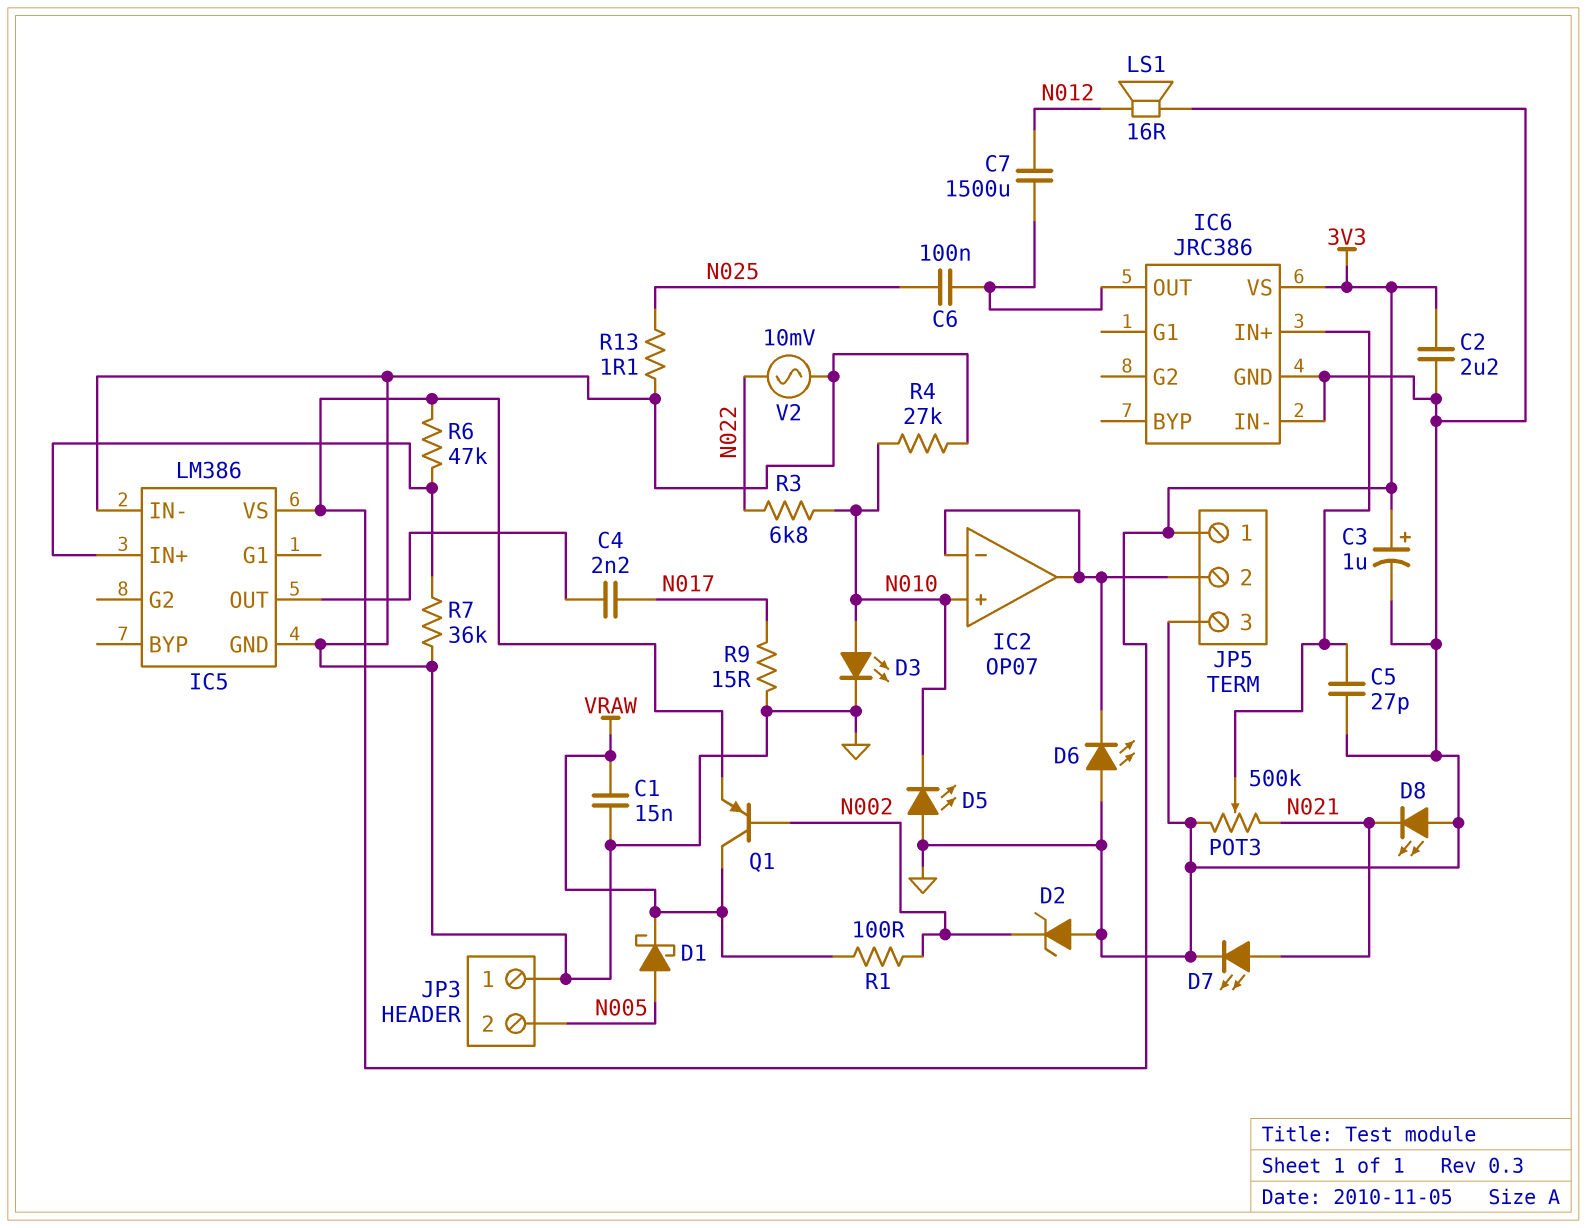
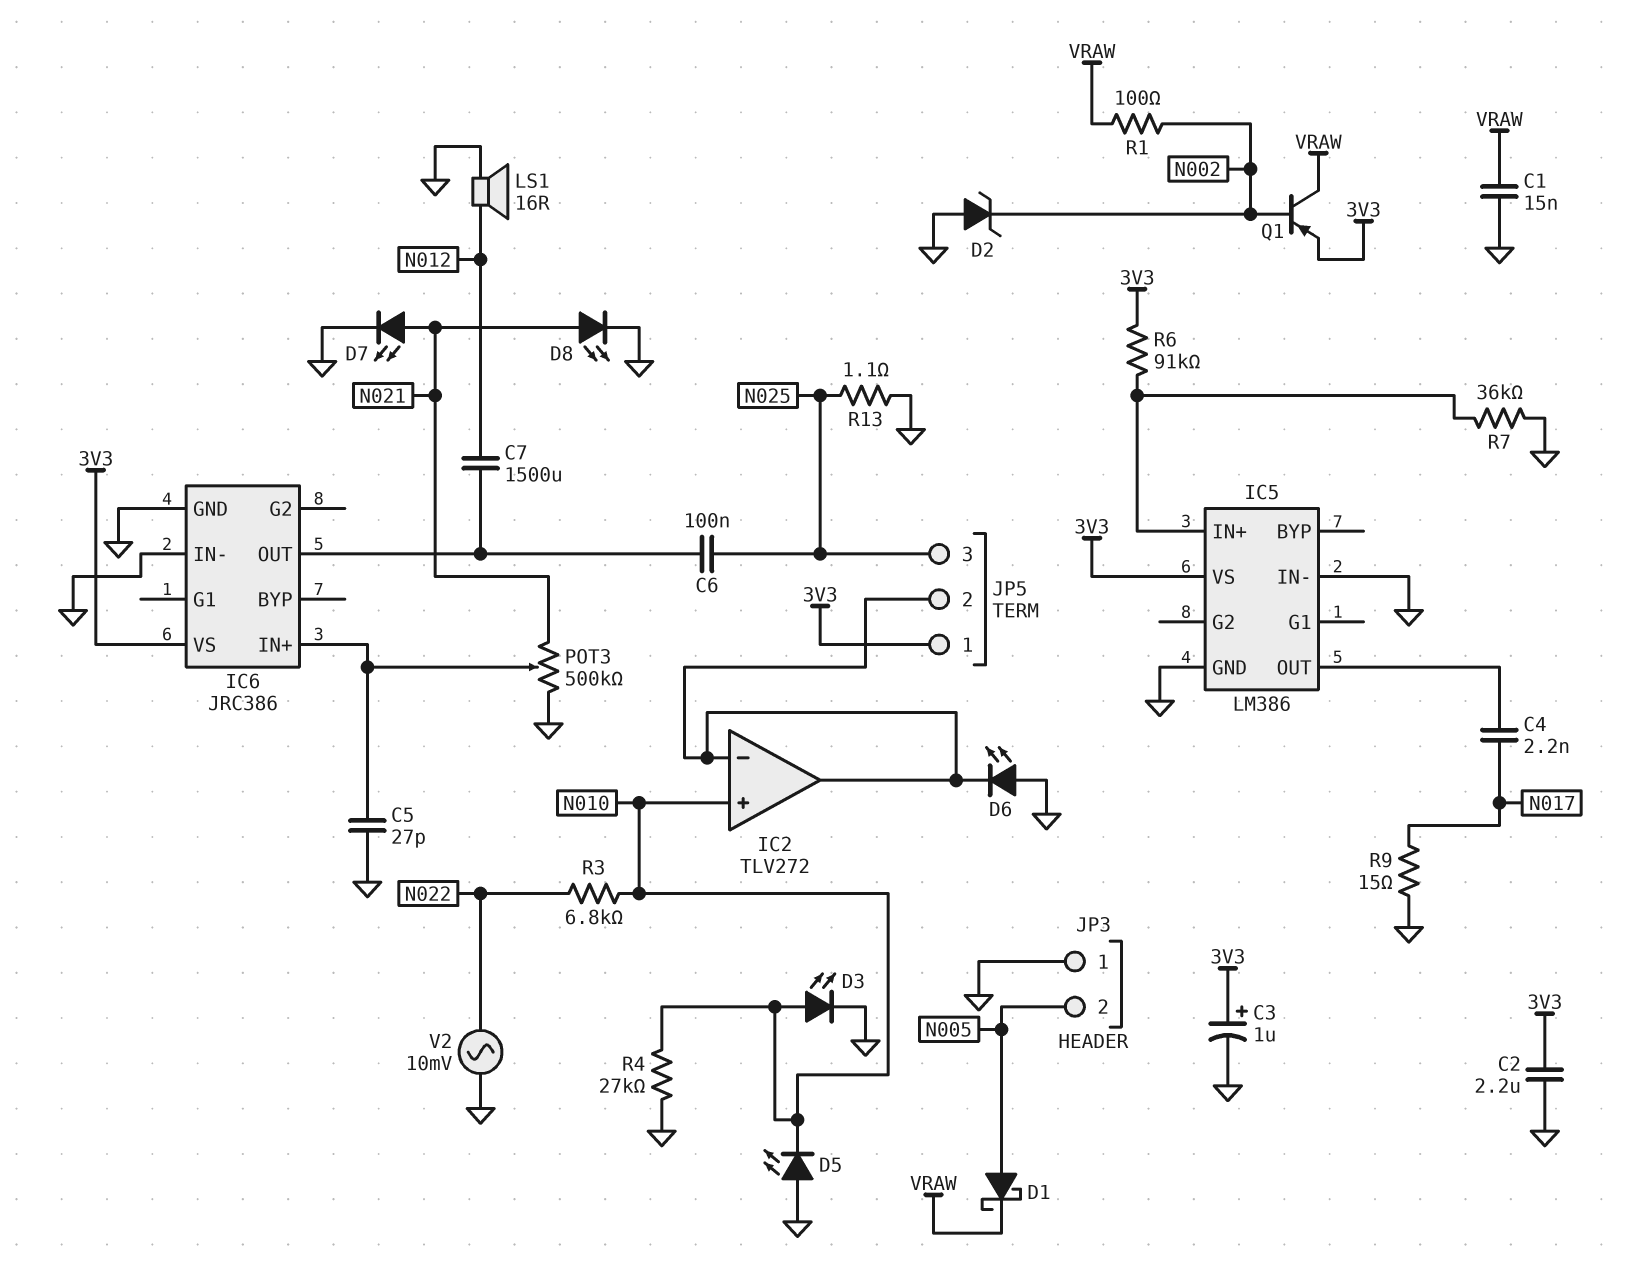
D8: LED (A GND, K N021) -> LED (A N021, K GND)
IC2: OP07 -> TLV272
JP5 pin 3: GND -> N025
R6: 47k (3V3, IC5/IN+) -> 91k (3V3, IC5/IN+)

